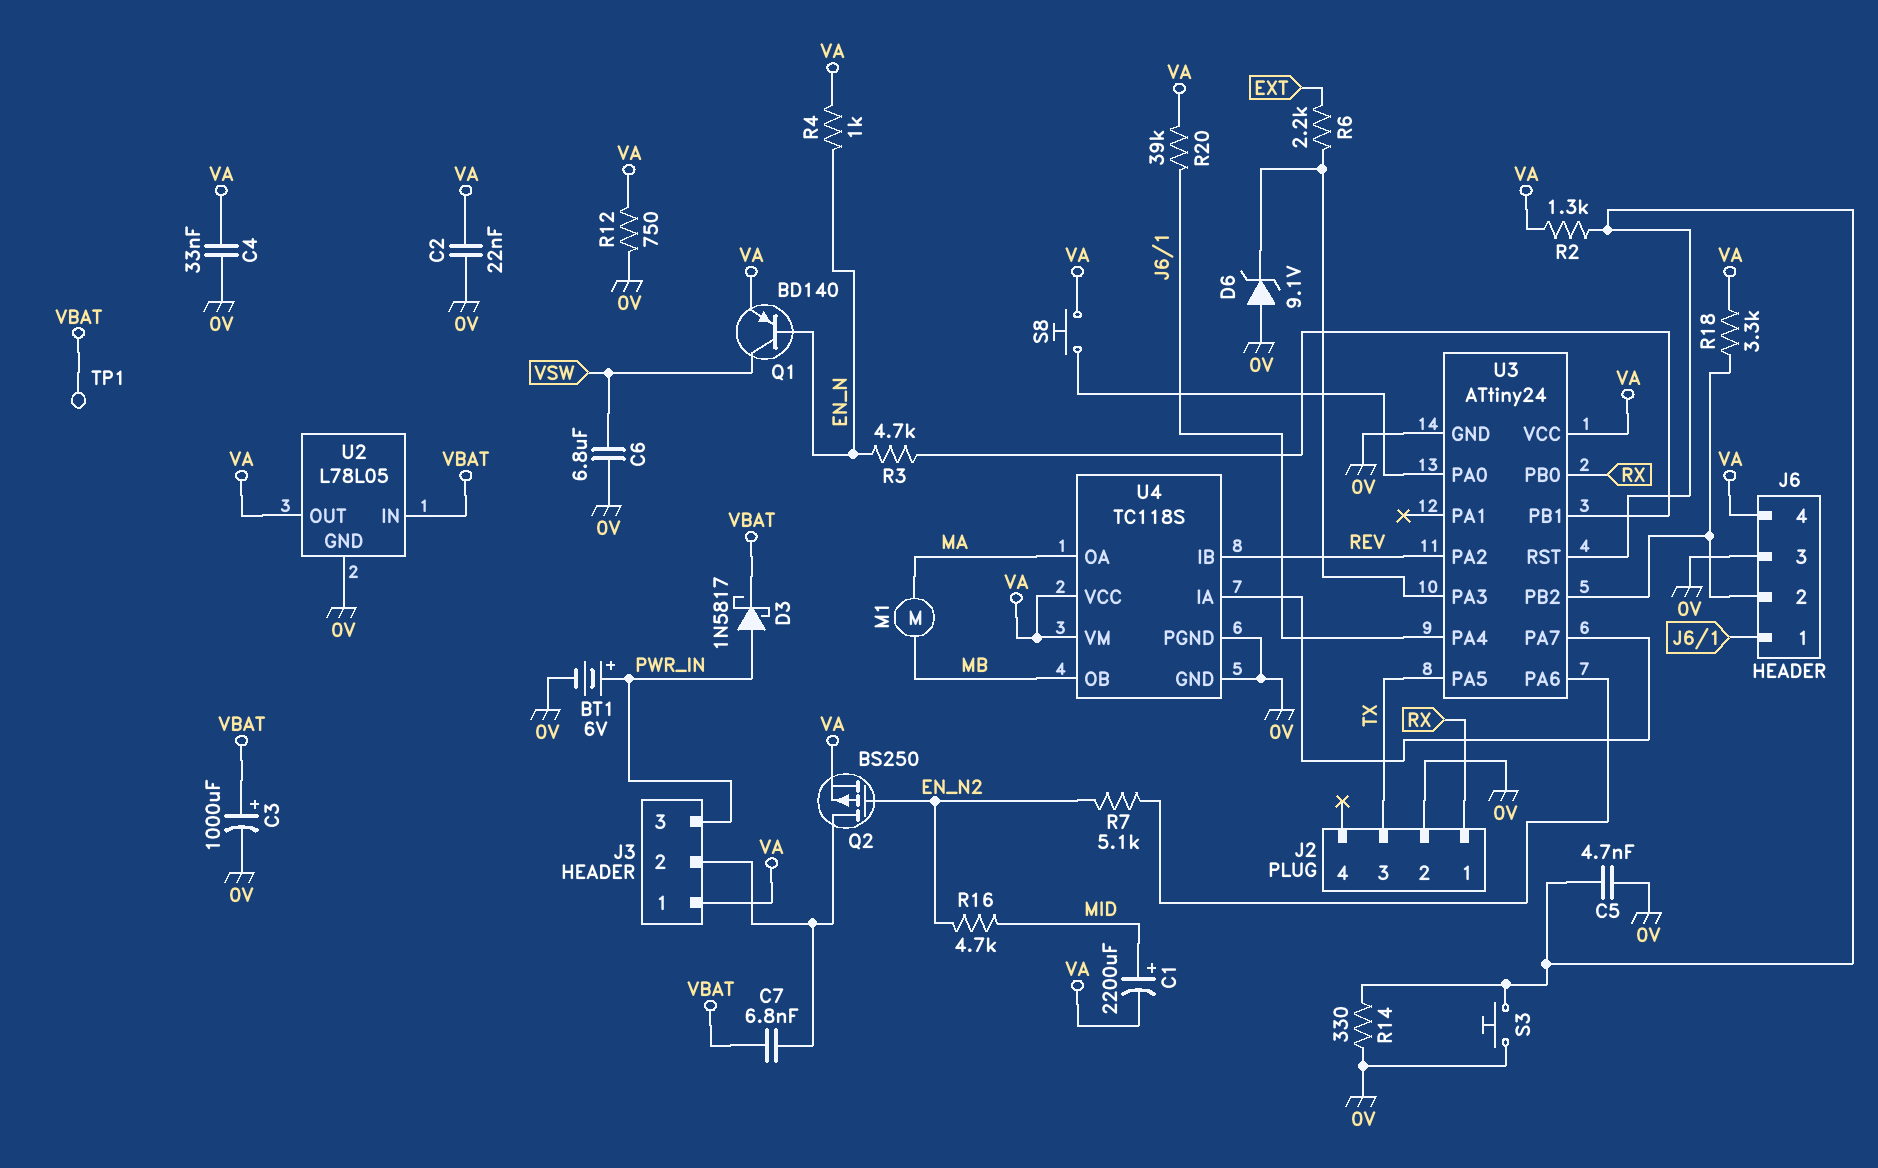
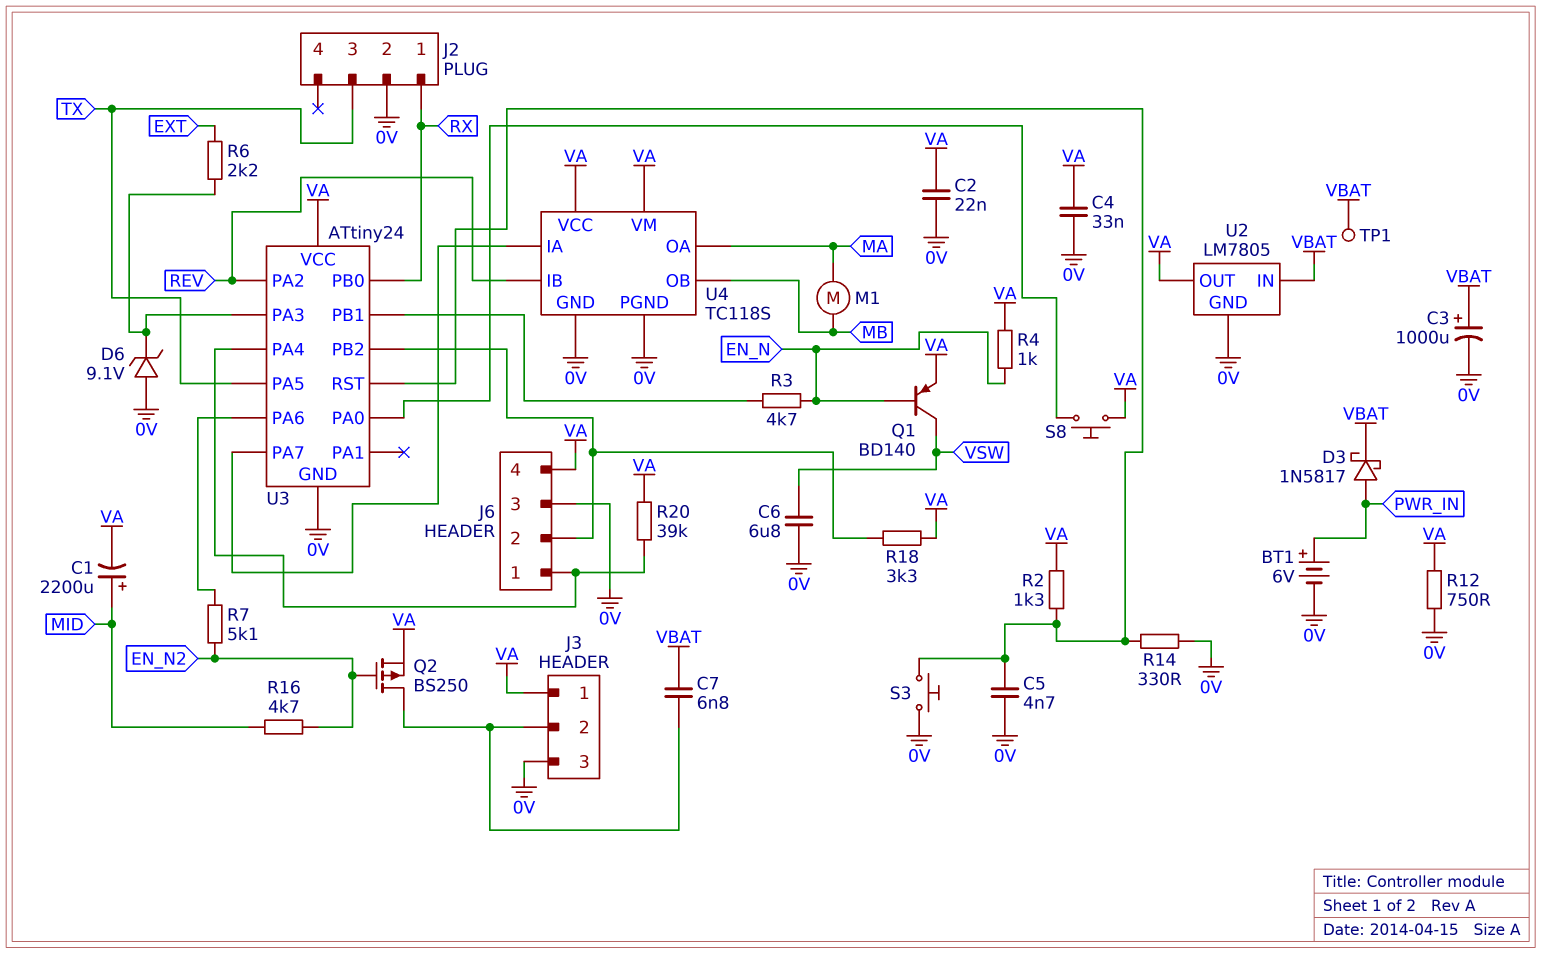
J3 pin 3: PWR_IN -> 0V
U2: L78L05 -> LM7805

